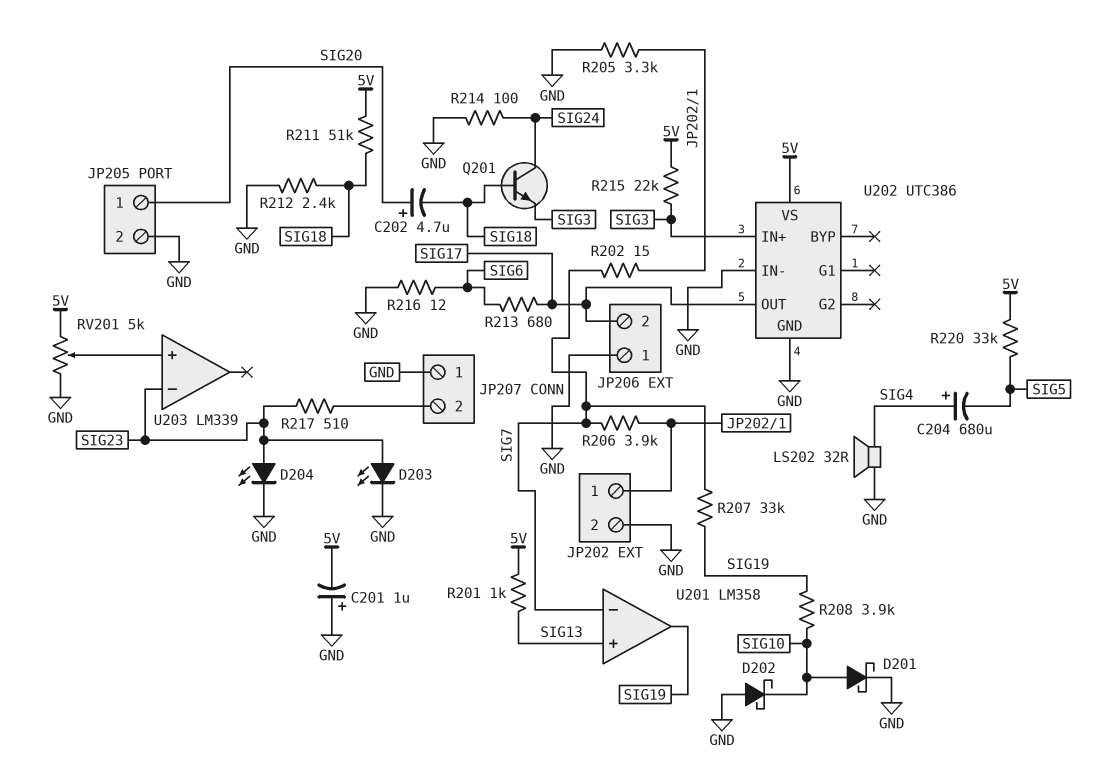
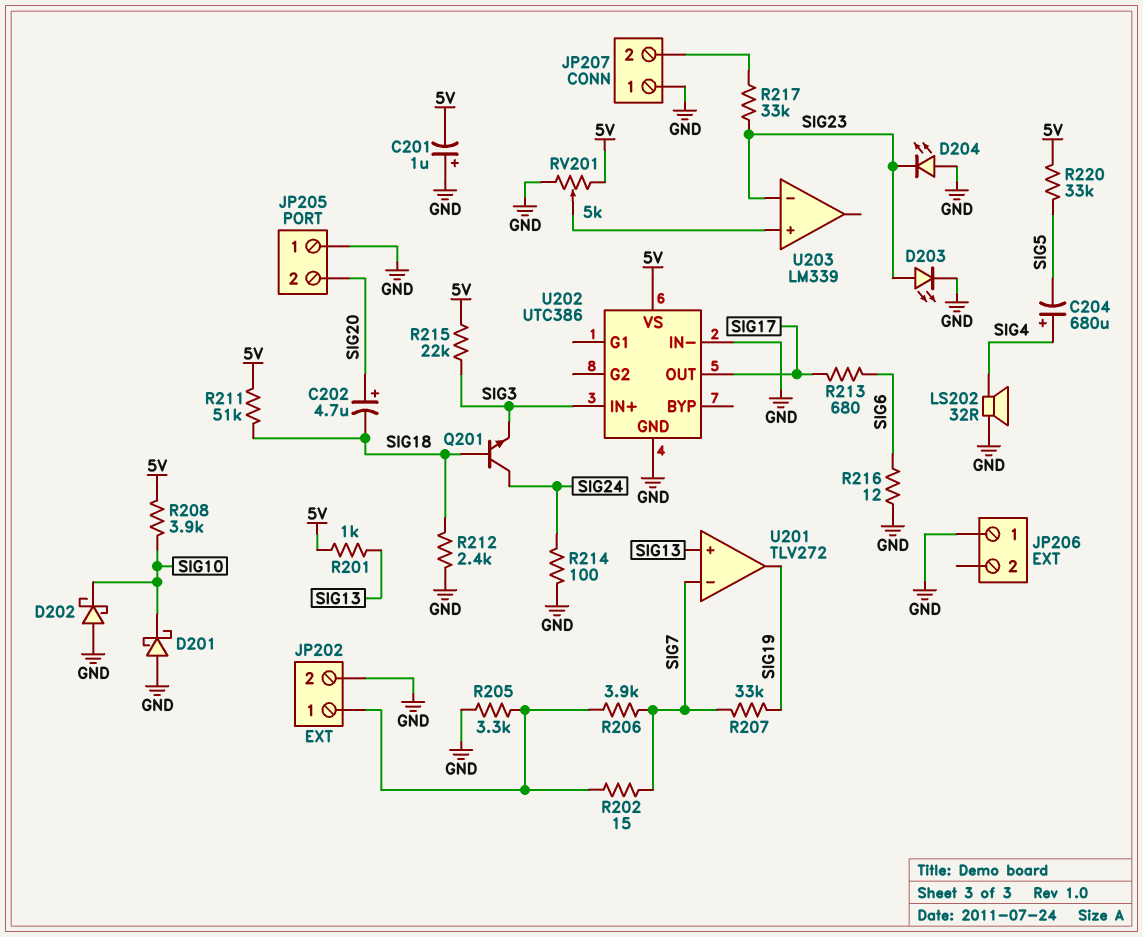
D201: schottky (A SIG10, K GND) -> schottky (A GND, K SIG10)
D204: LED (A SIG23, K GND) -> LED (A GND, K SIG23)
JP205 pin 1: SIG20 -> GND
JP205 pin 2: GND -> SIG20
JP206 pin 2: SIG17 -> none
R208: 3.9k (SIG10, SIG19) -> 3.9k (5V, SIG10)
R217: 510 (JP207/2, SIG23) -> 33k (JP207/2, SIG23)
U201: LM358 -> TLV272

